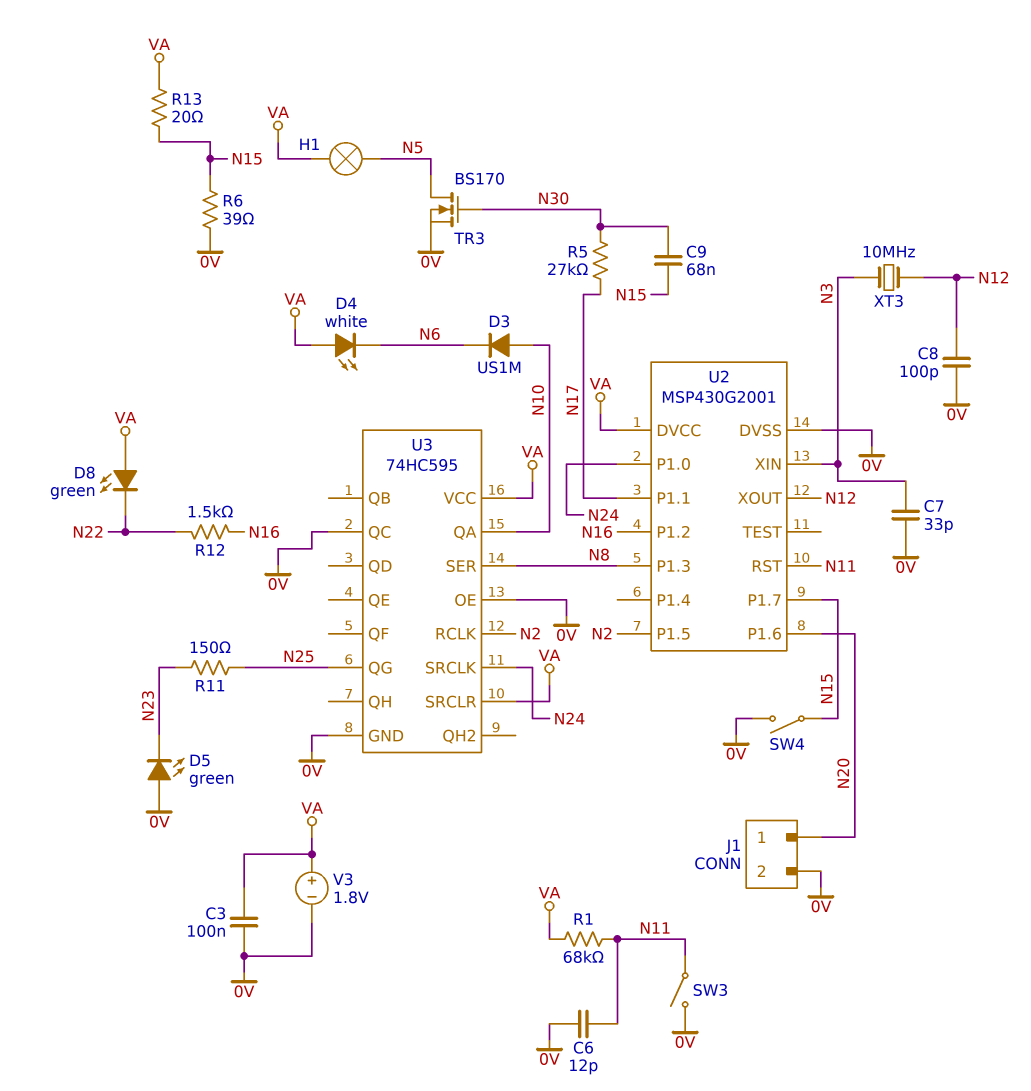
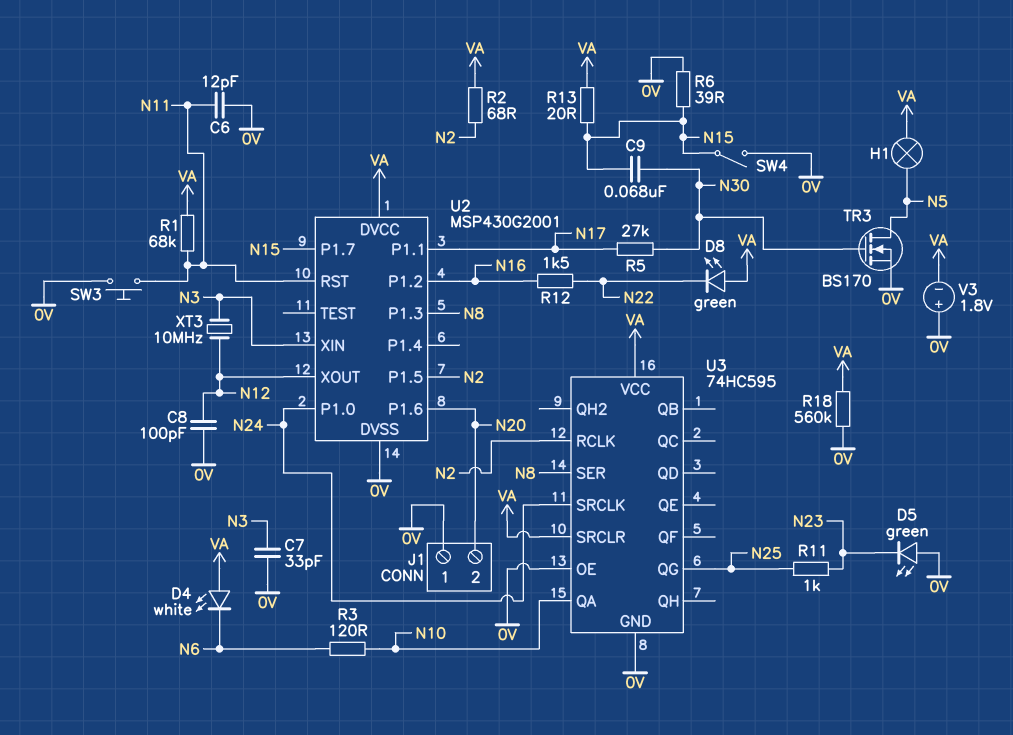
C3: 100nF (0V, VA) -> none
D3: diode US1M (A N10, K N6) -> none
J1 pin 1: N20 -> 0V
J1 pin 2: 0V -> N20
R2: none -> 68 (N2, VA)
R3: none -> 120 (N6, N10)
R11: 150 (N23, N25) -> 1k (N23, N25)
R18: none -> 560k (0V, VA)
SW3: switch (0V, N11) -> button (0V, N11)
U3 pin QC: 0V -> none
V3: 1.8V (plus VA, minus 0V) -> 1.8V (plus 0V, minus VA)

